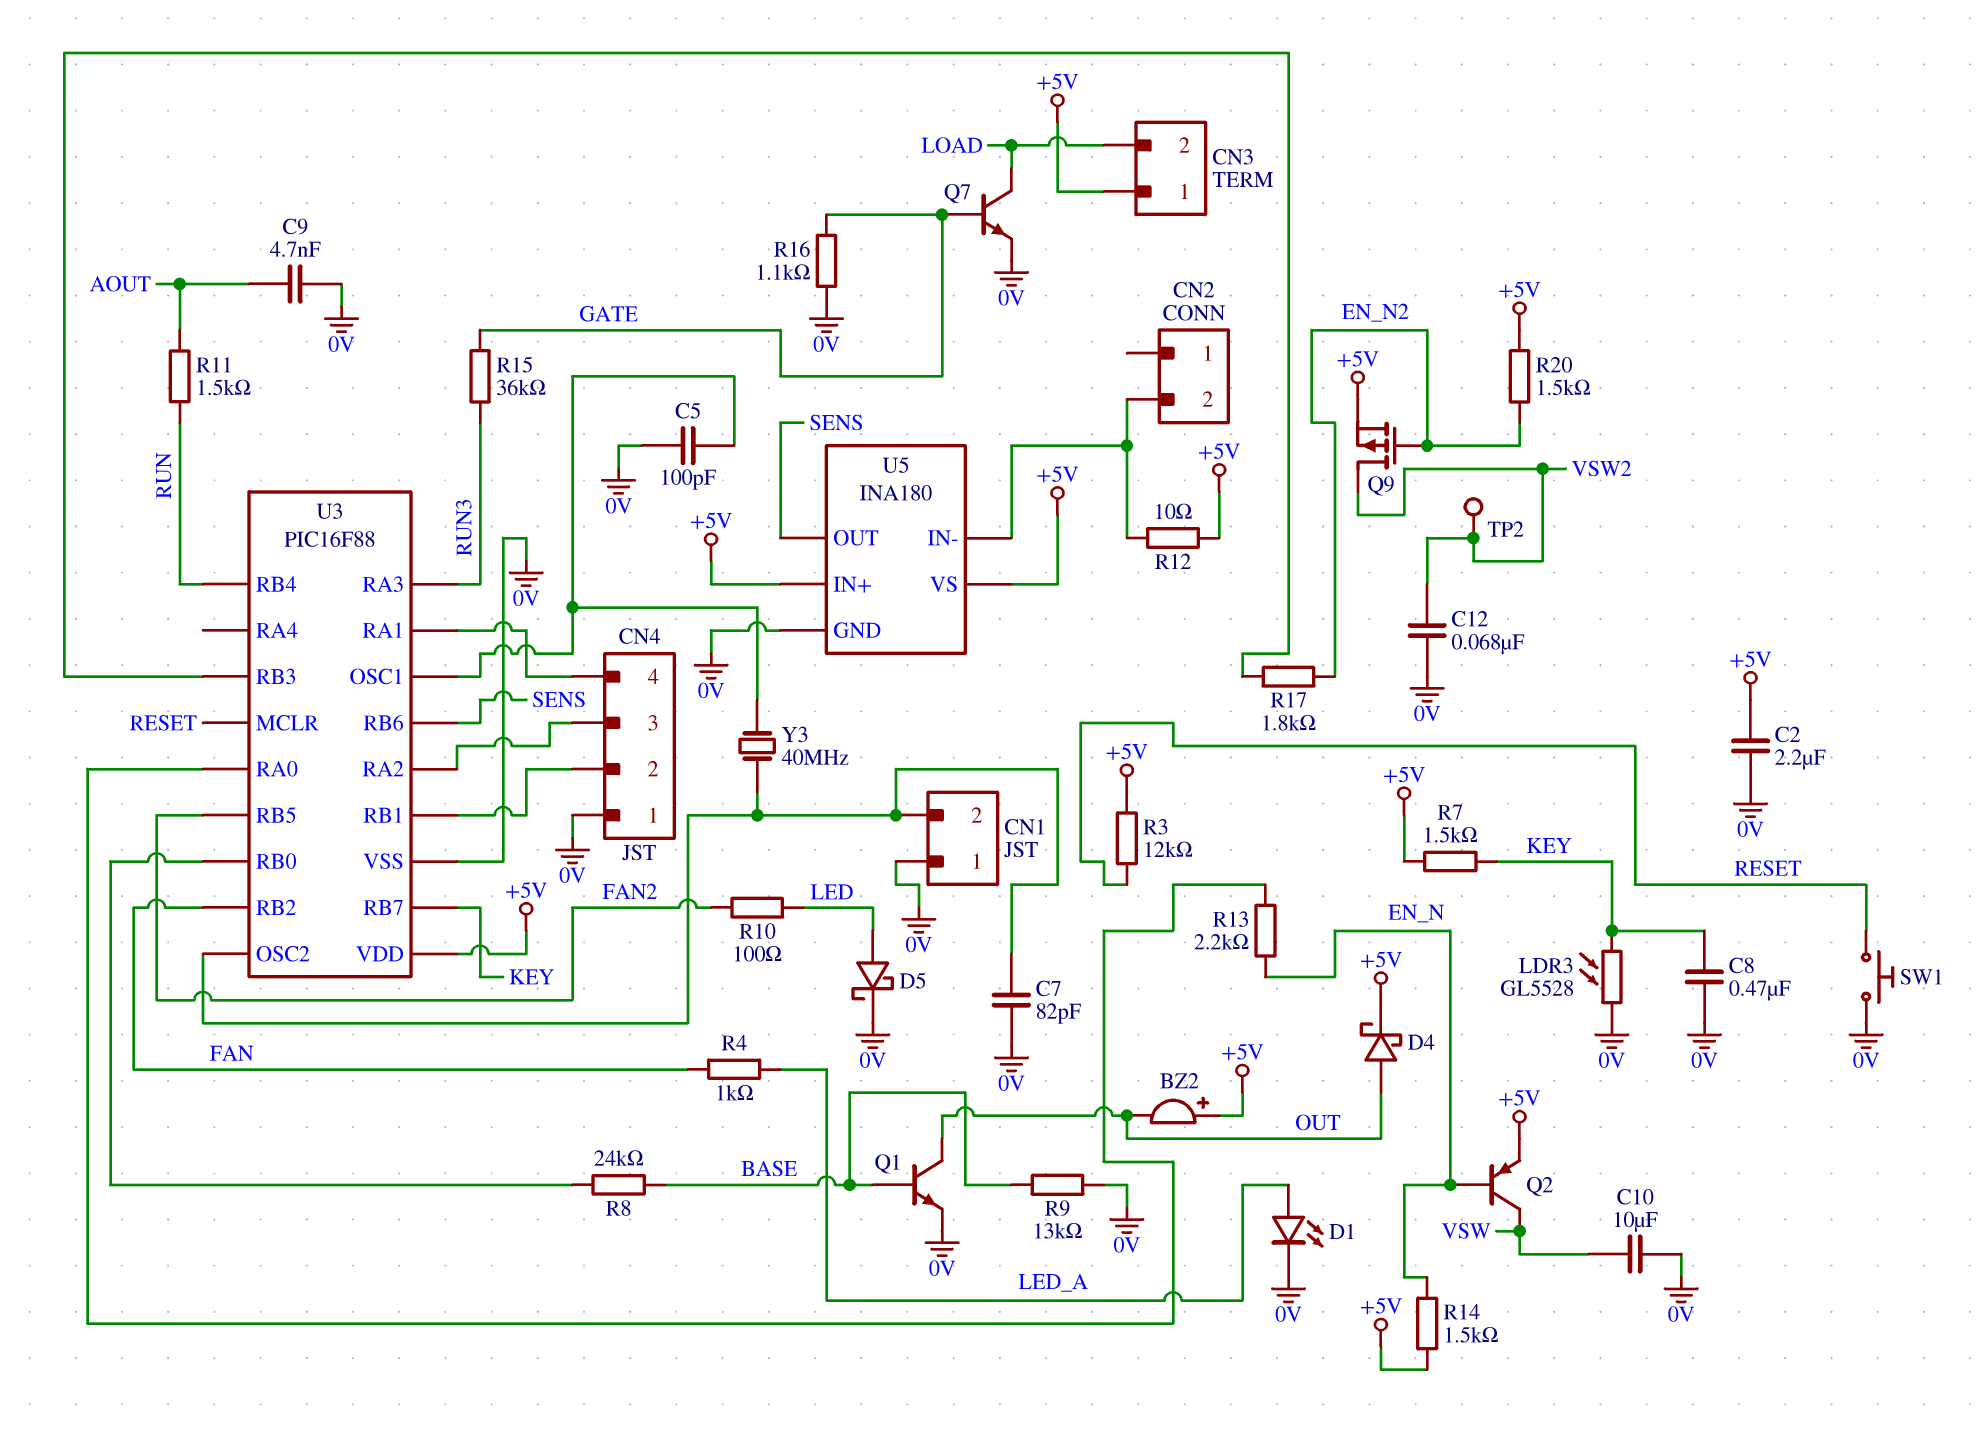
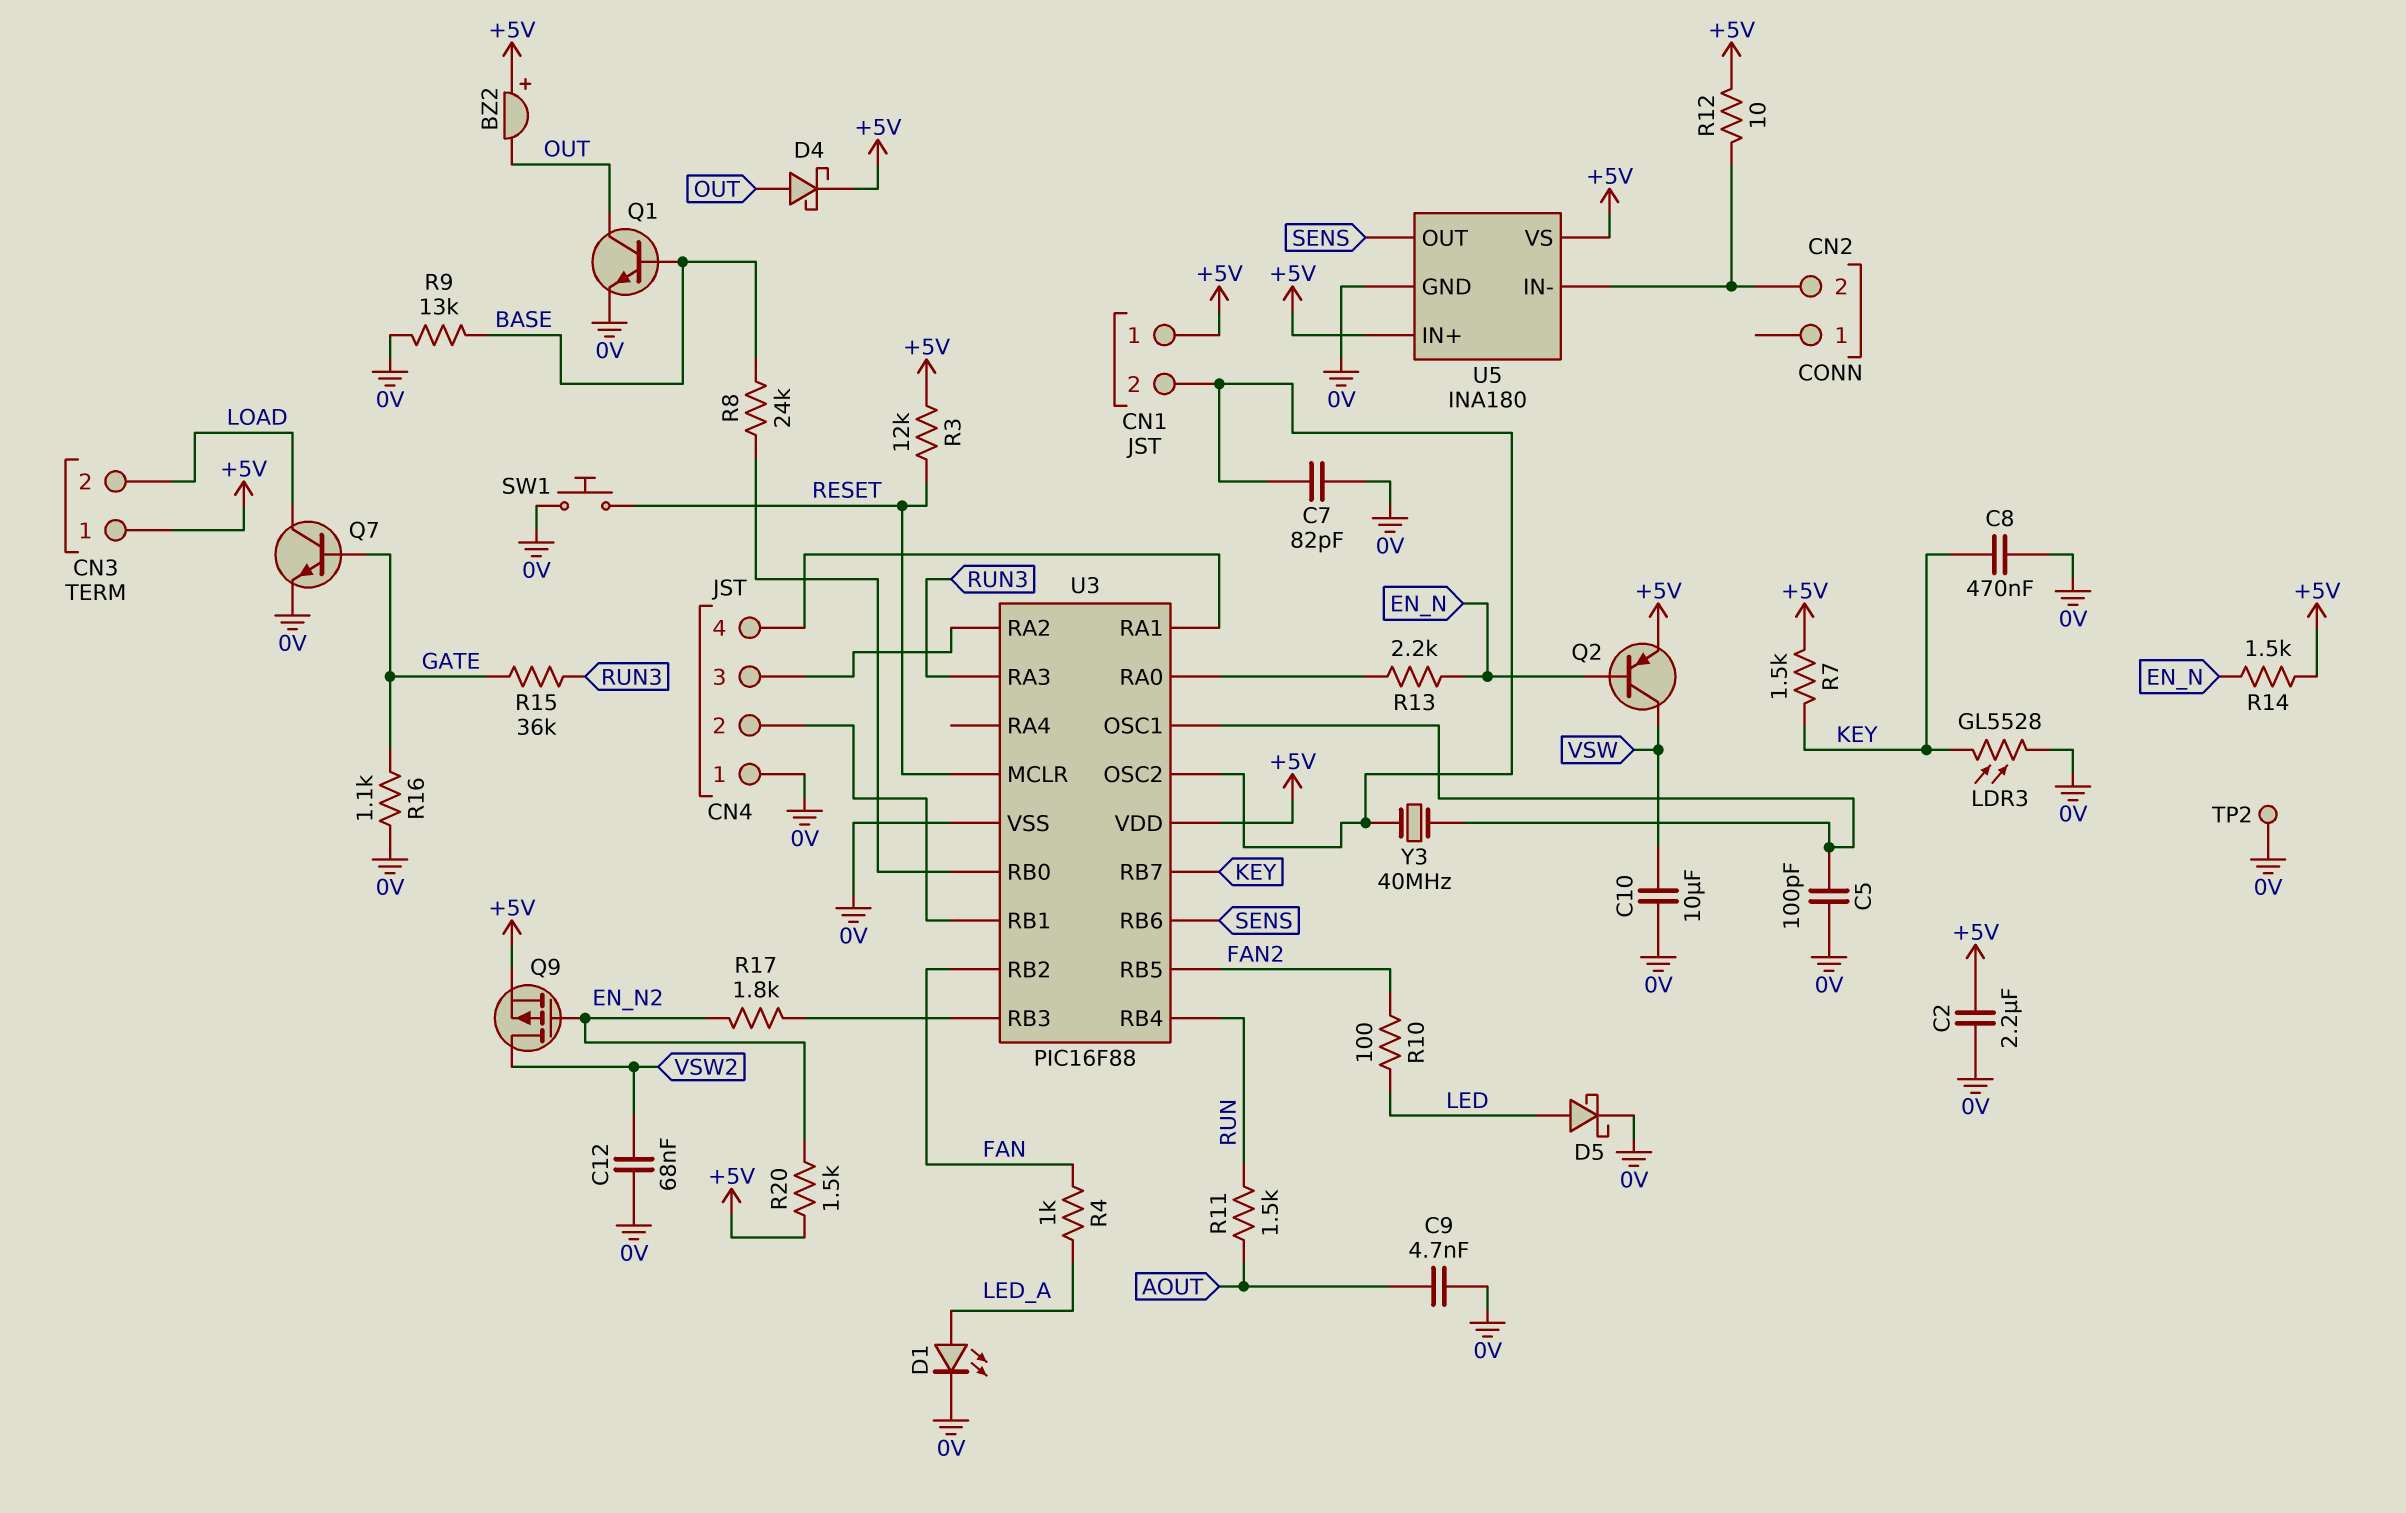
CN1 pin 1: 0V -> +5V
TP2: test point (VSW2) -> test point (0V)

